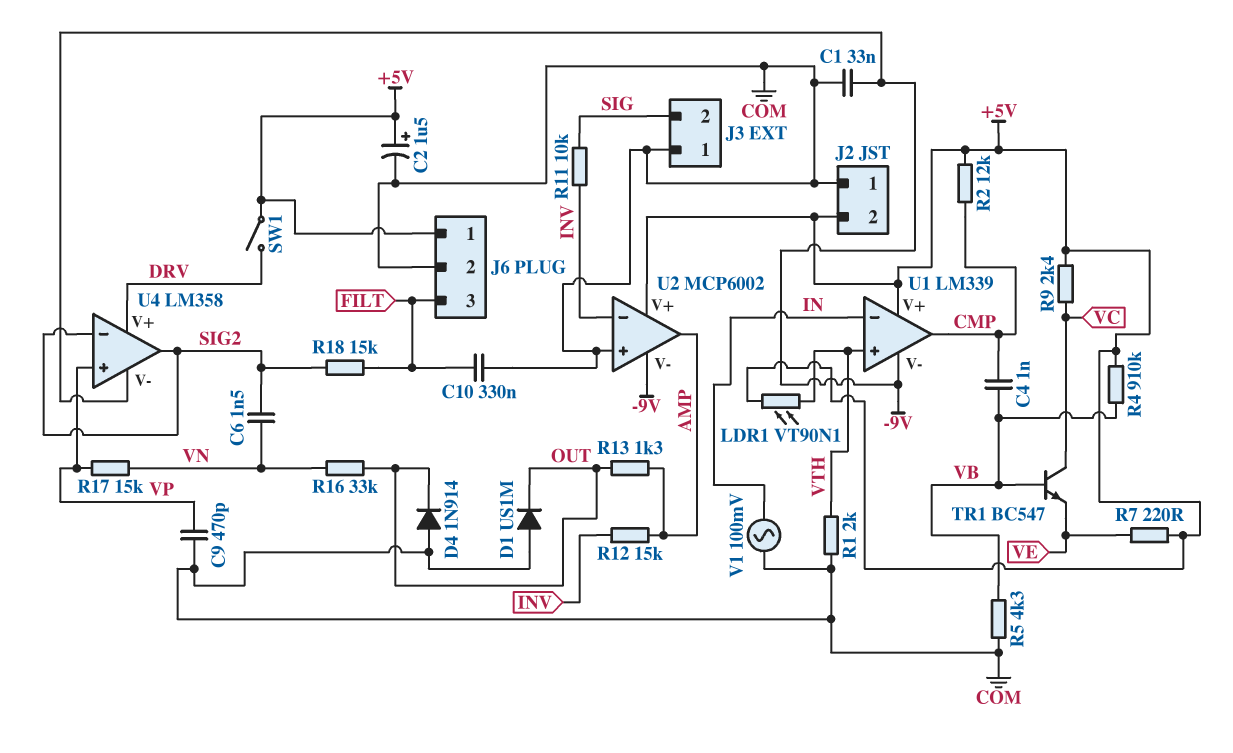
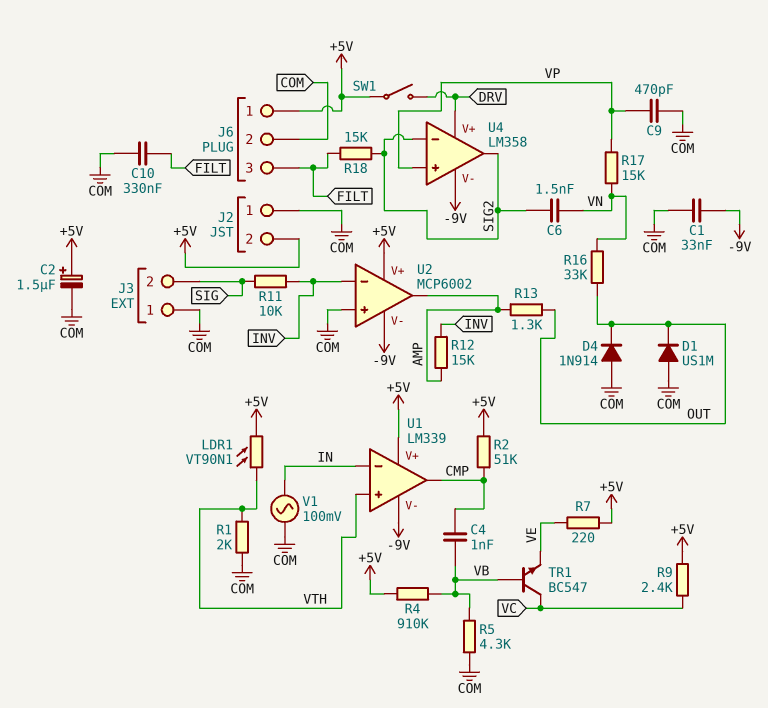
R2: 12k (+5V, CMP) -> 51k (+5V, CMP)

